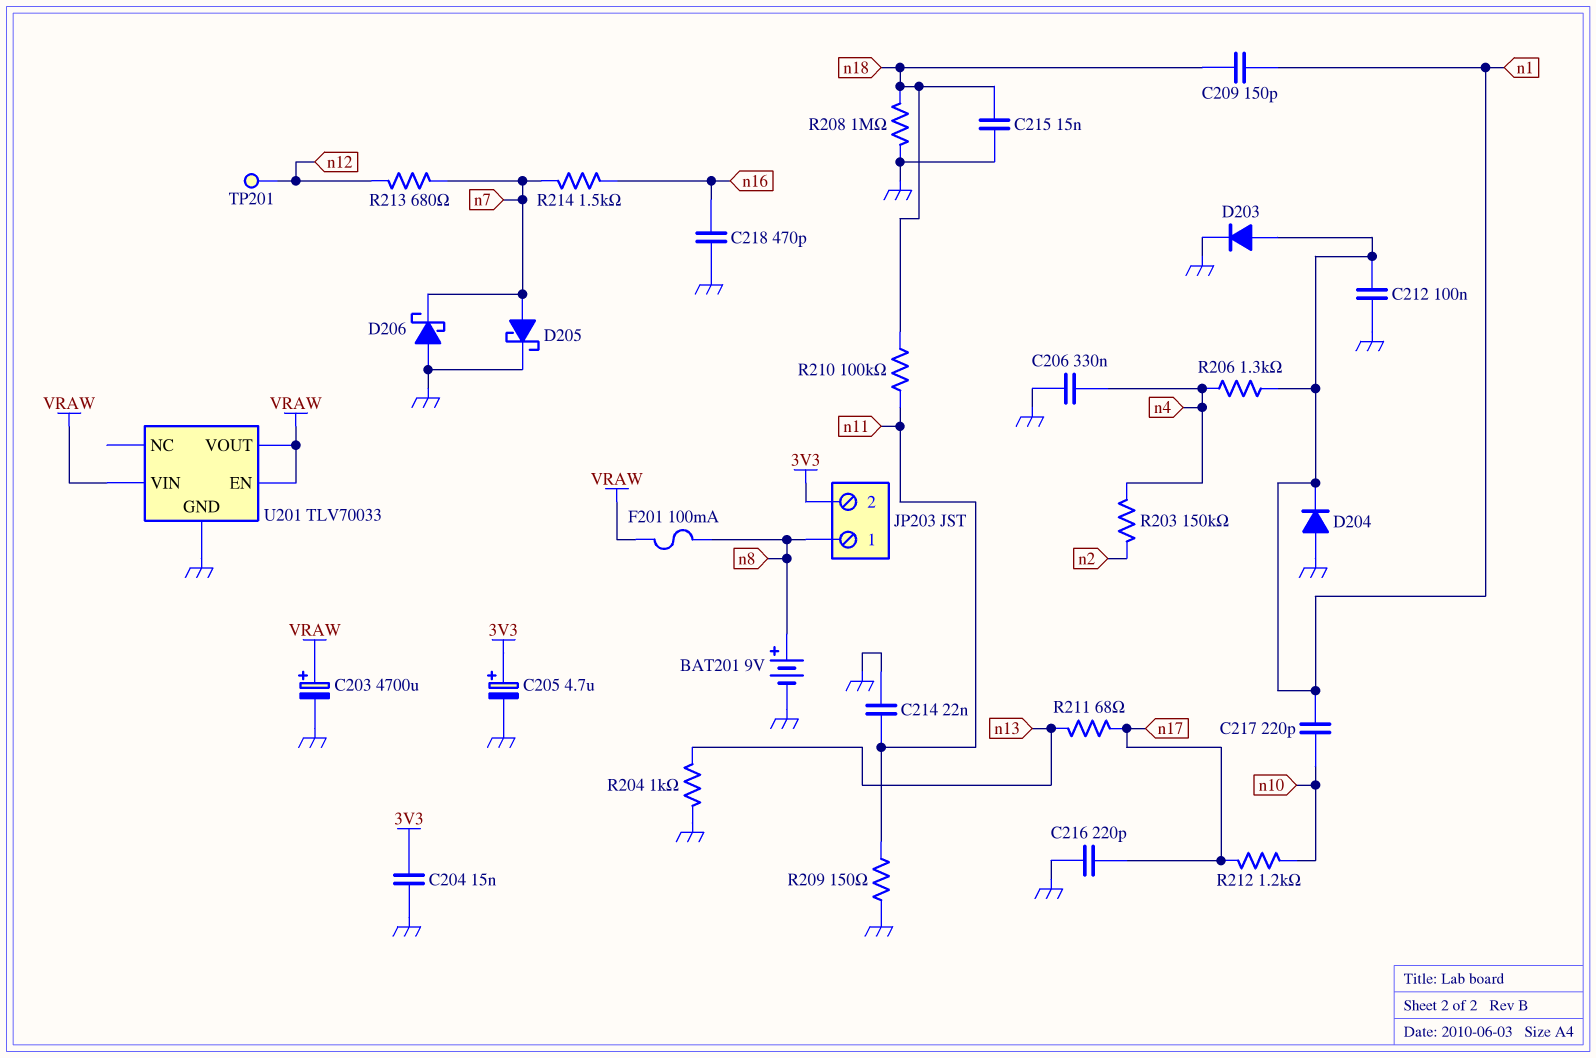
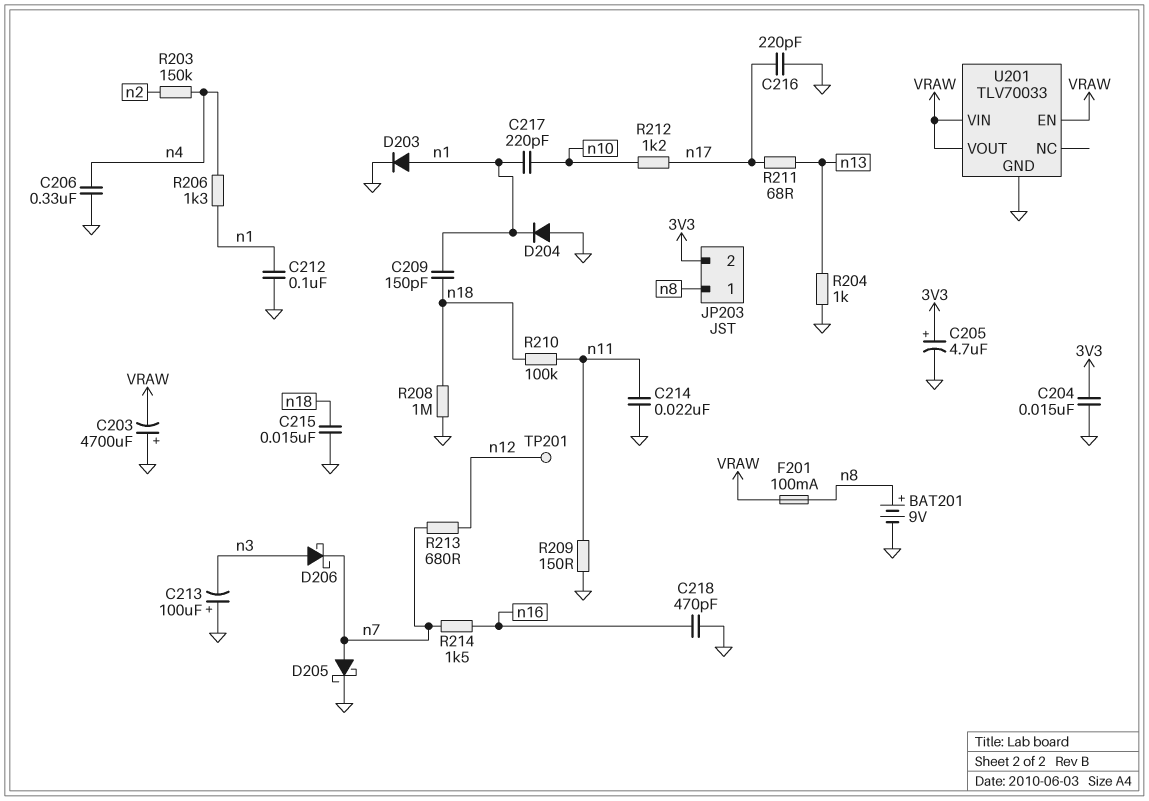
C203: 4700uF (plus VRAW, minus GND) -> 4700uF (plus GND, minus VRAW)
C213: none -> 100uF (plus GND, minus n3)
D206: schottky (A GND, K n7) -> schottky (A n3, K n7)

